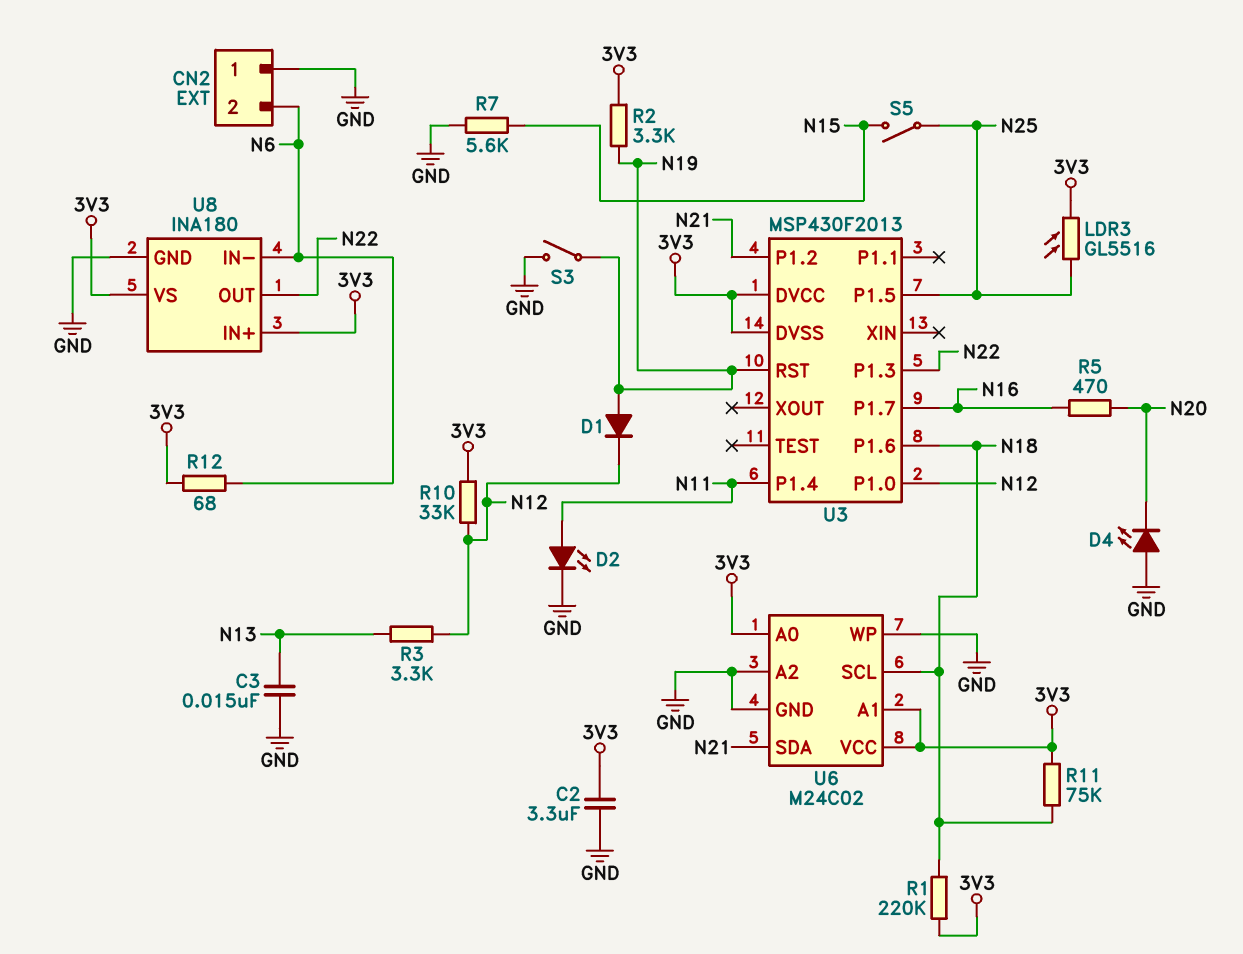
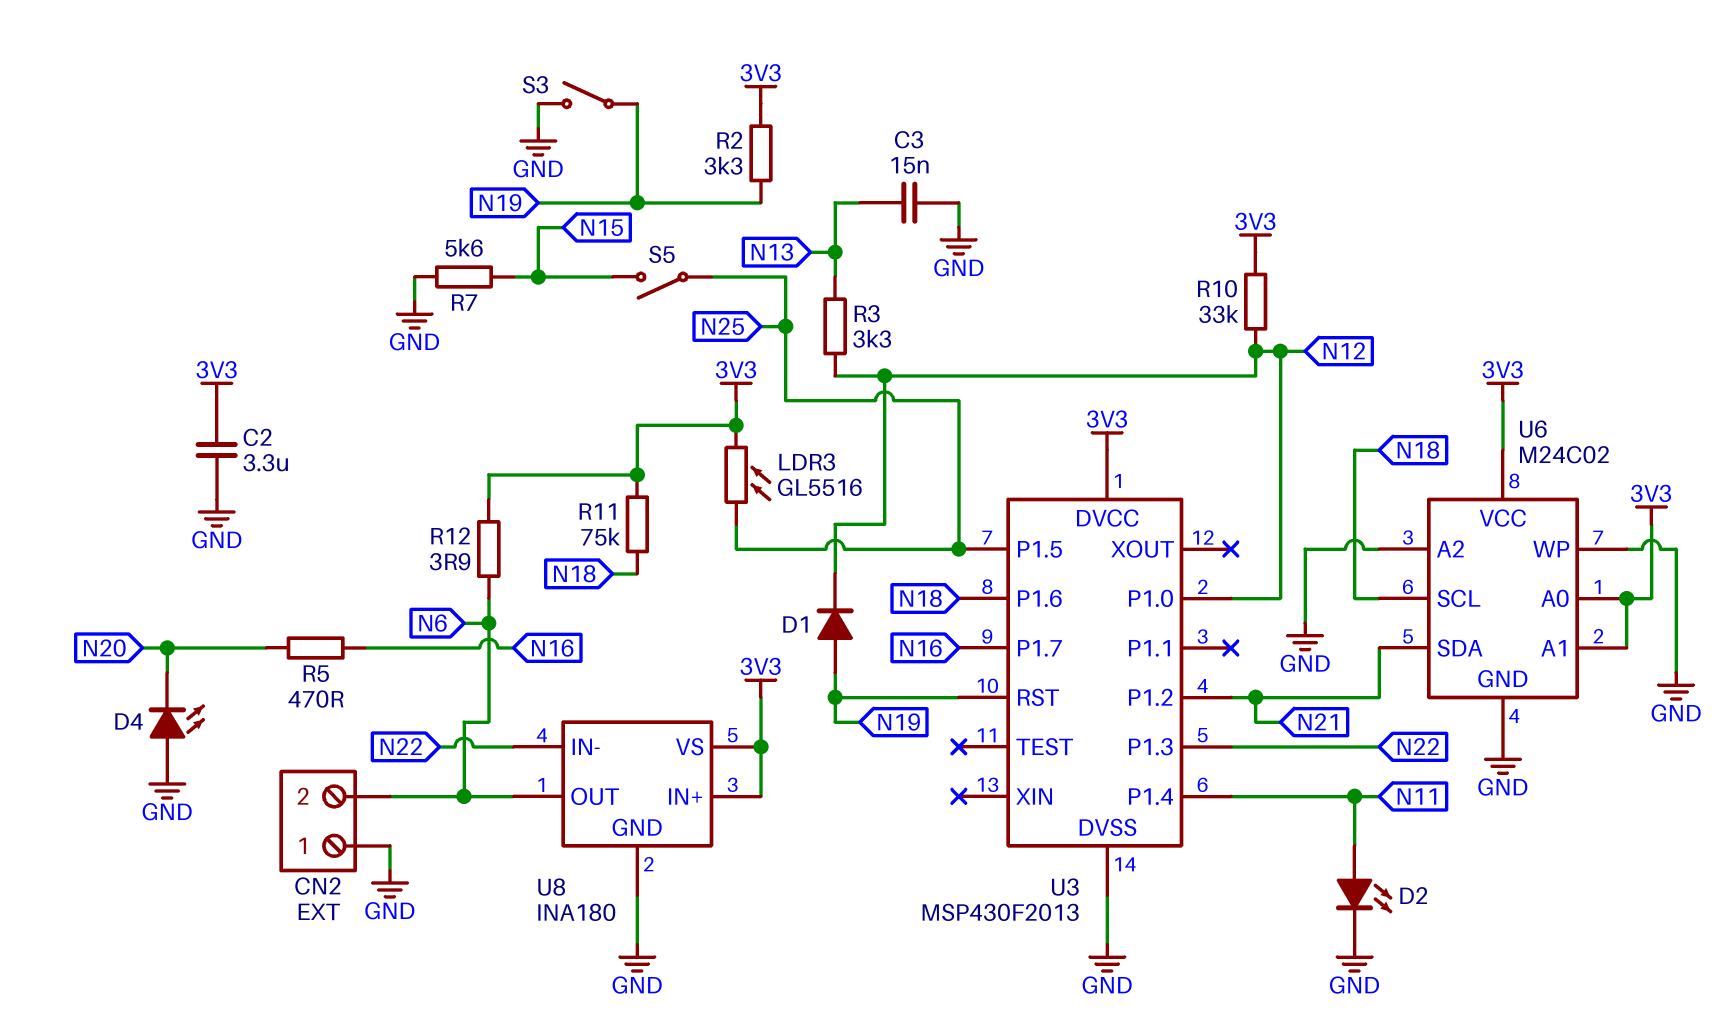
R1: 220k (3V3, N18) -> none
R12: 68 (3V3, N6) -> 3.9 (3V3, N6)
U3 pin DVSS: 3V3 -> GND
U8 pin IN-: N6 -> N22
U8 pin OUT: N22 -> N6

